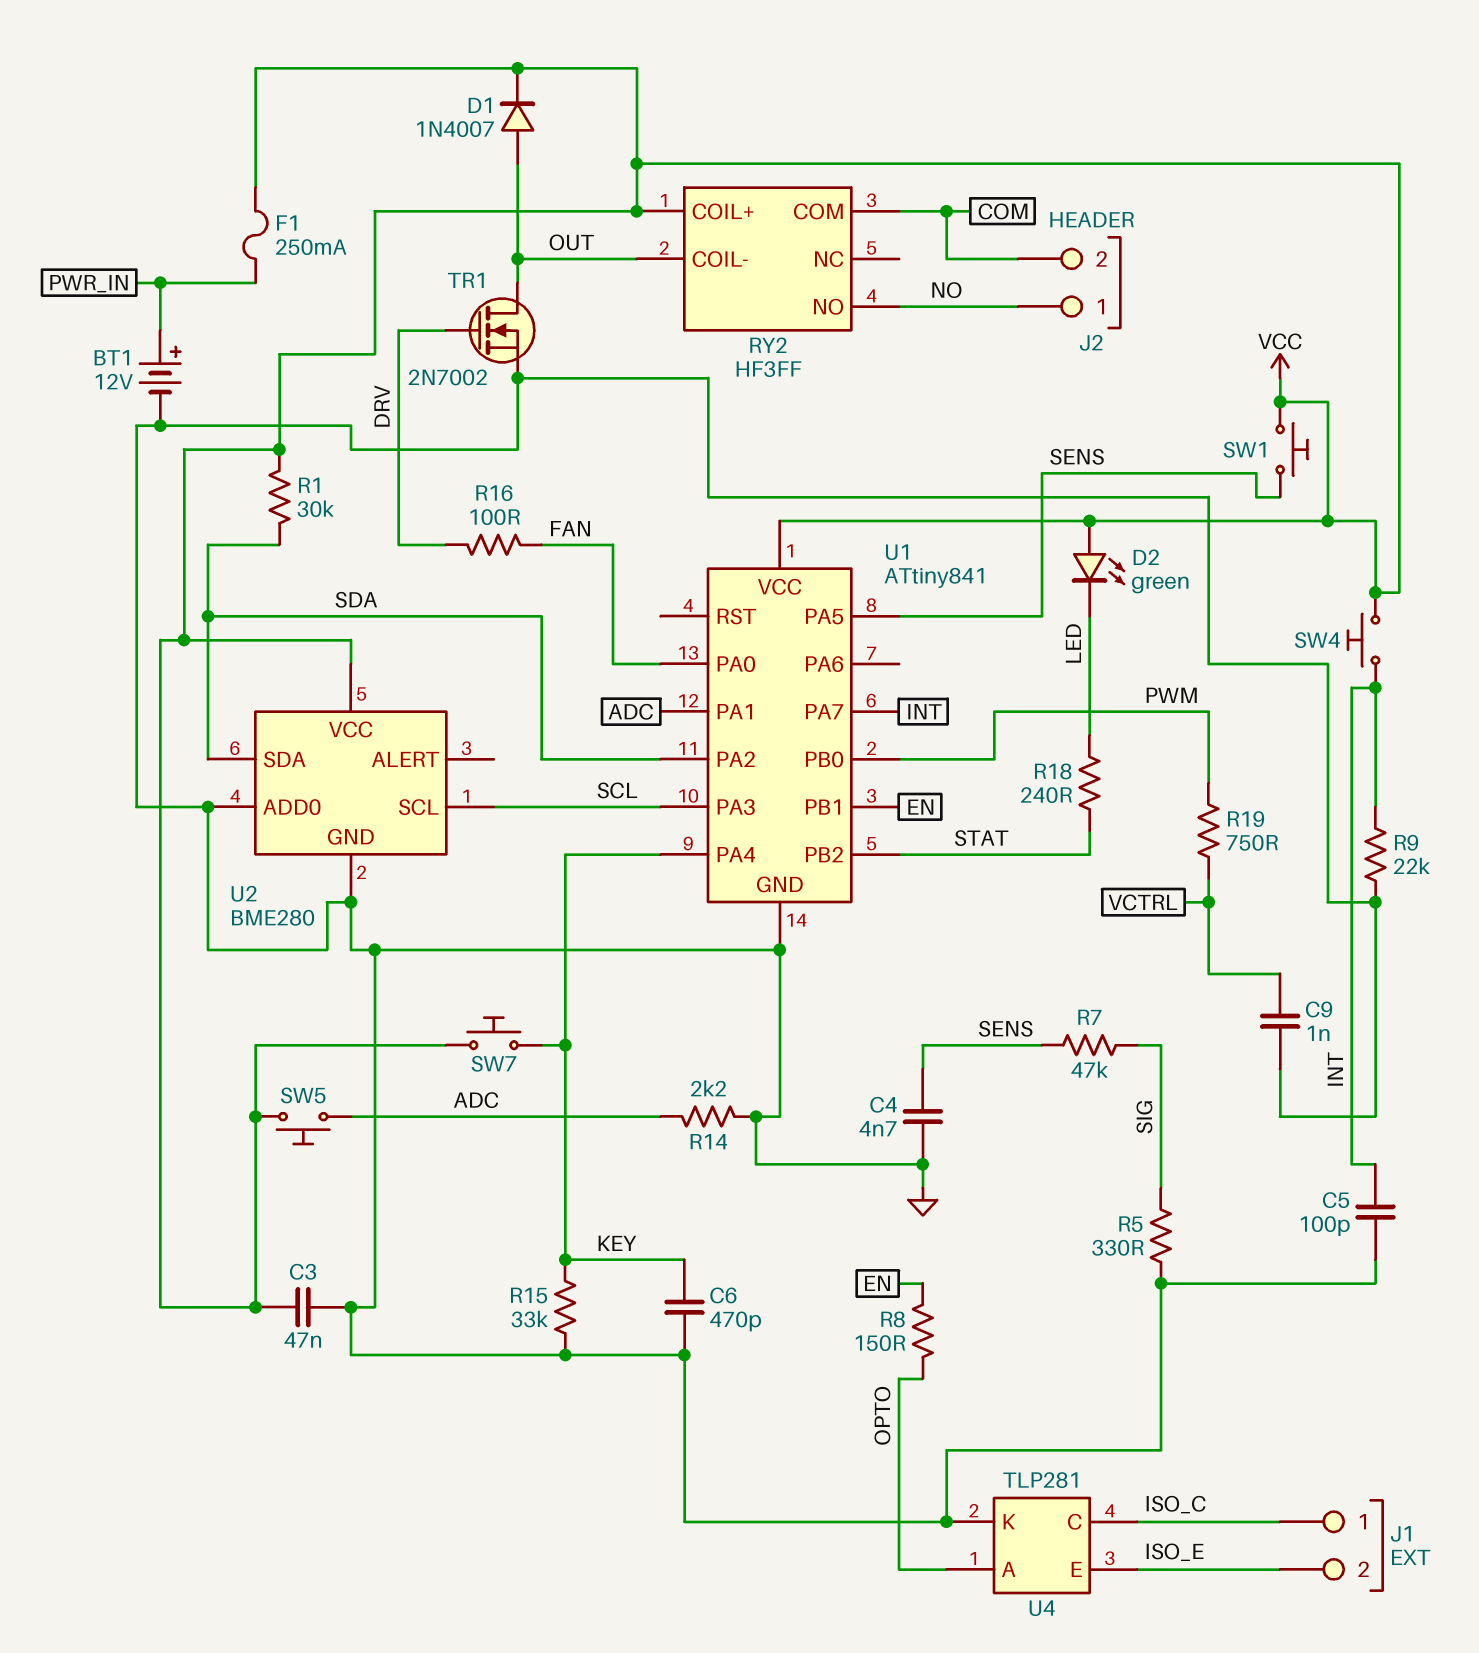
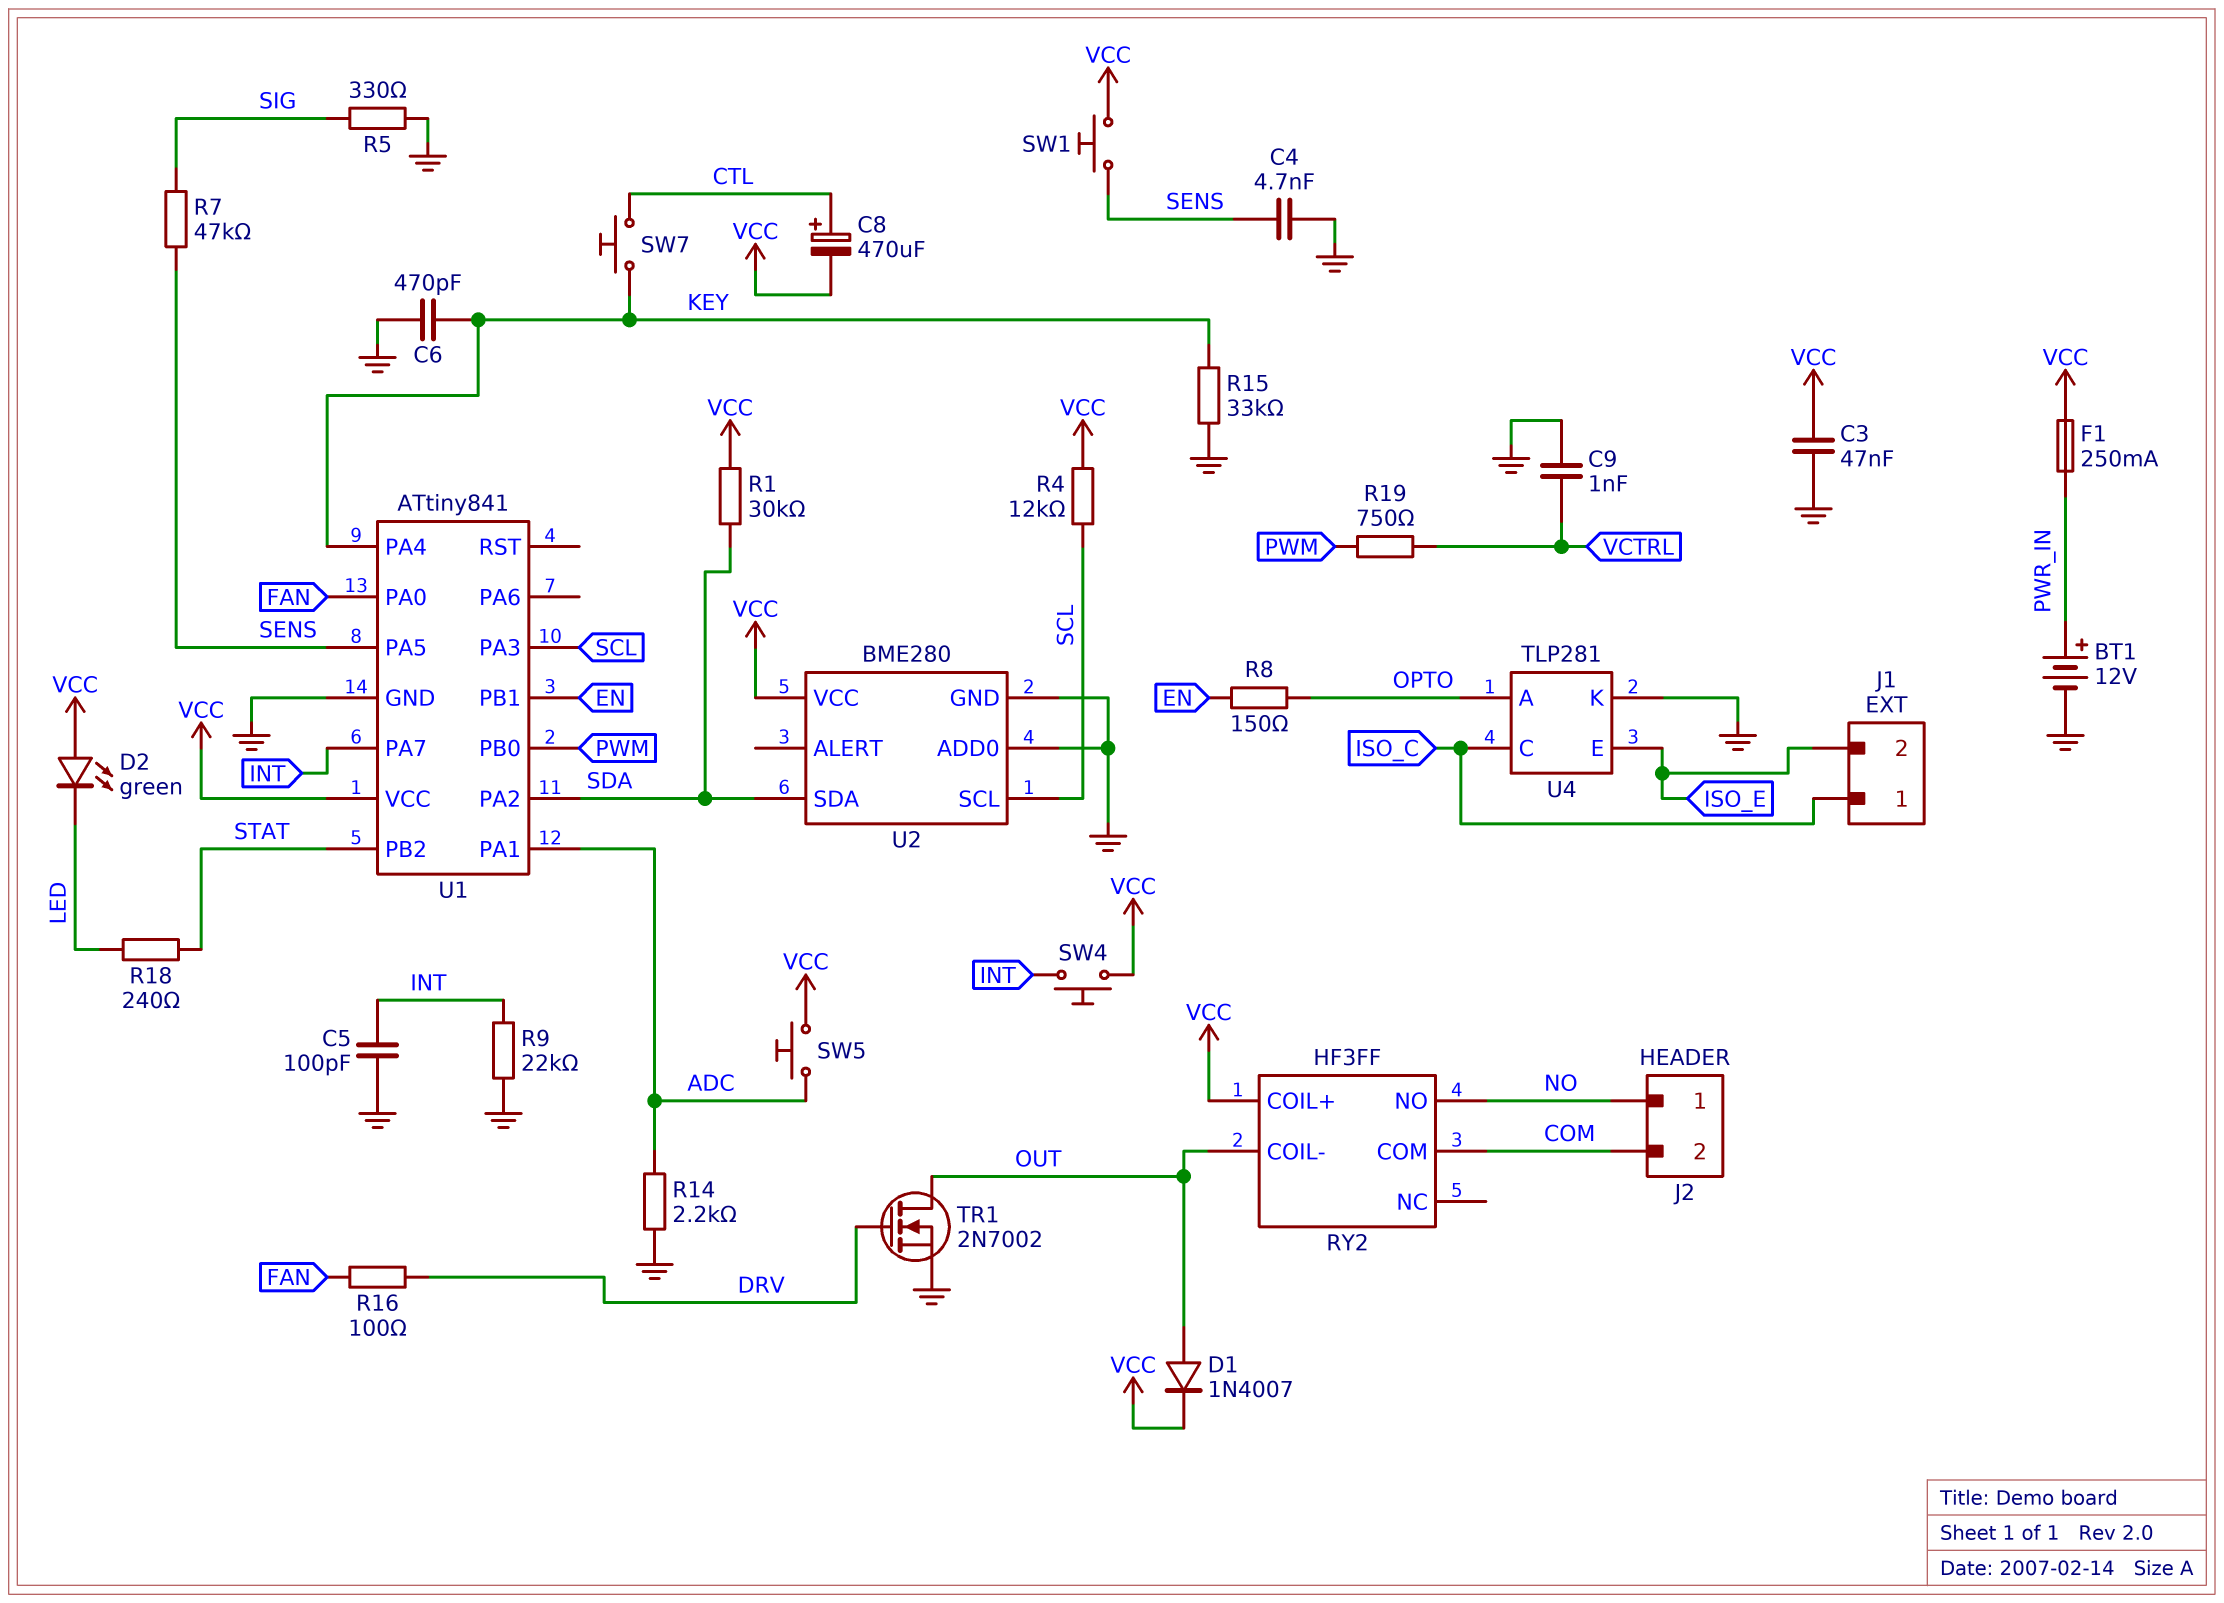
C8: none -> 470uF (plus CTL, minus VCC)
R4: none -> 12k (SCL, VCC)
SW7: button (KEY, VCC) -> button (CTL, KEY)

